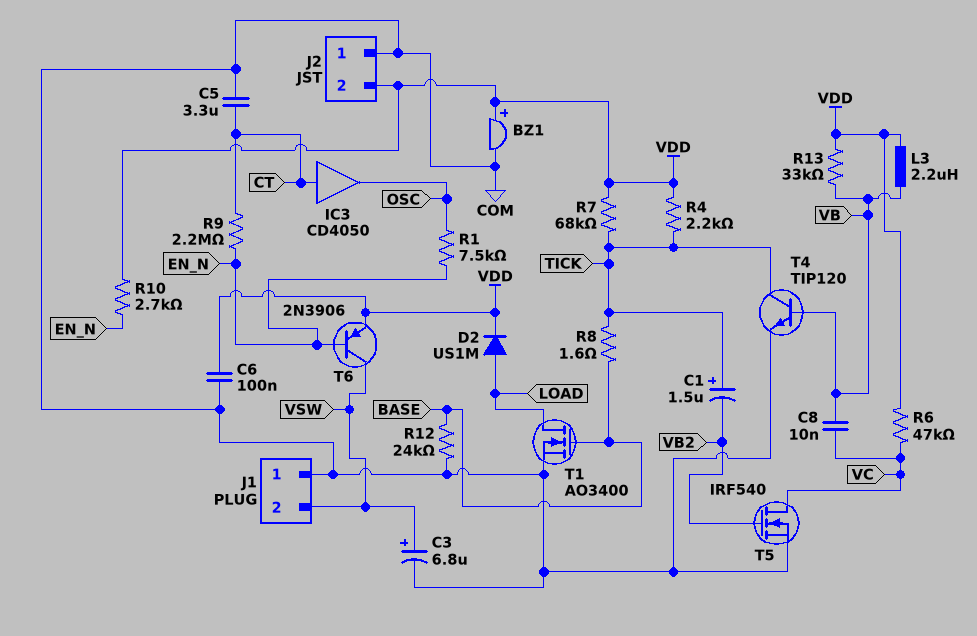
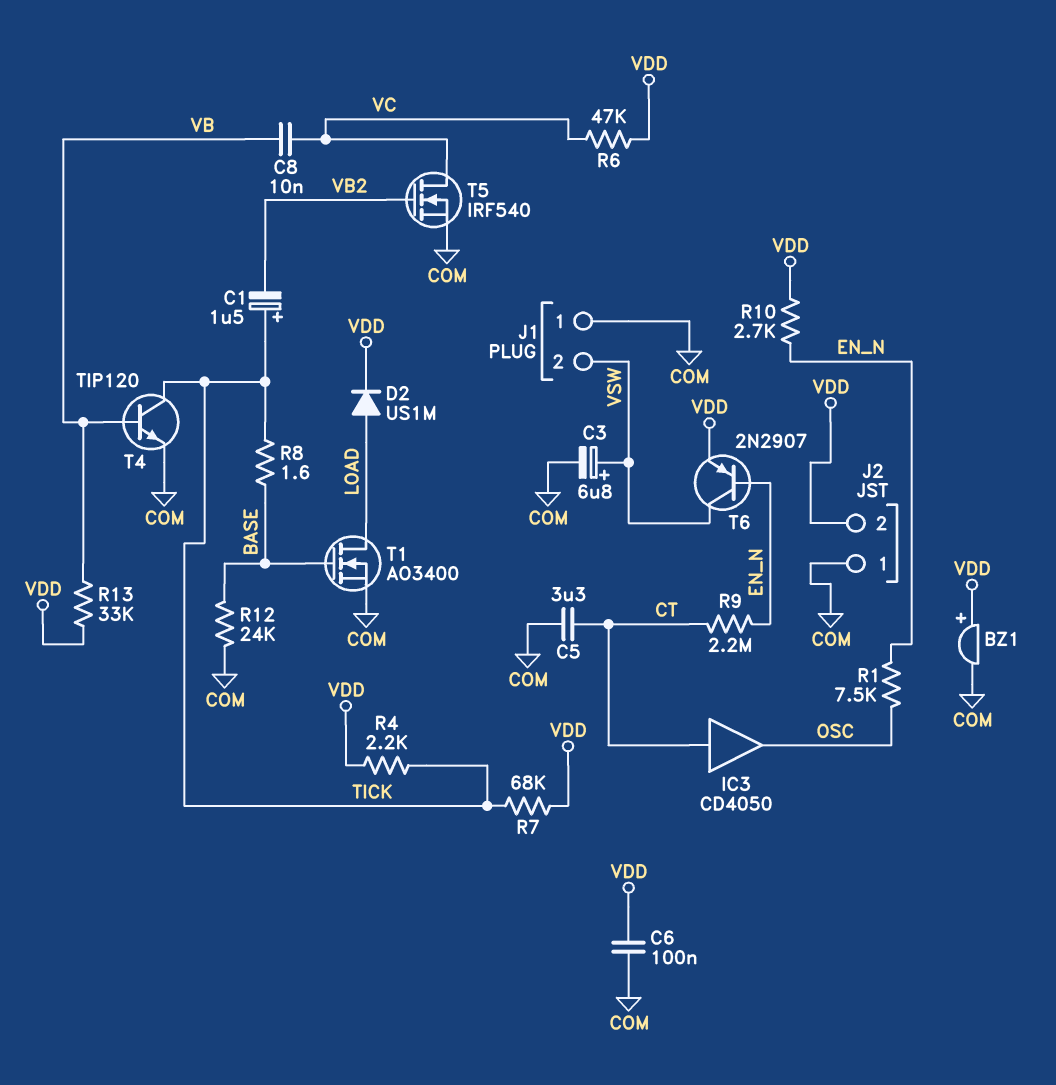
L3: 2.2uH (VB, VDD) -> none
T6: PNP 2N3906 (B EN_N, C VSW, E VDD) -> PNP 2N2907 (B EN_N, C VSW, E VDD)

